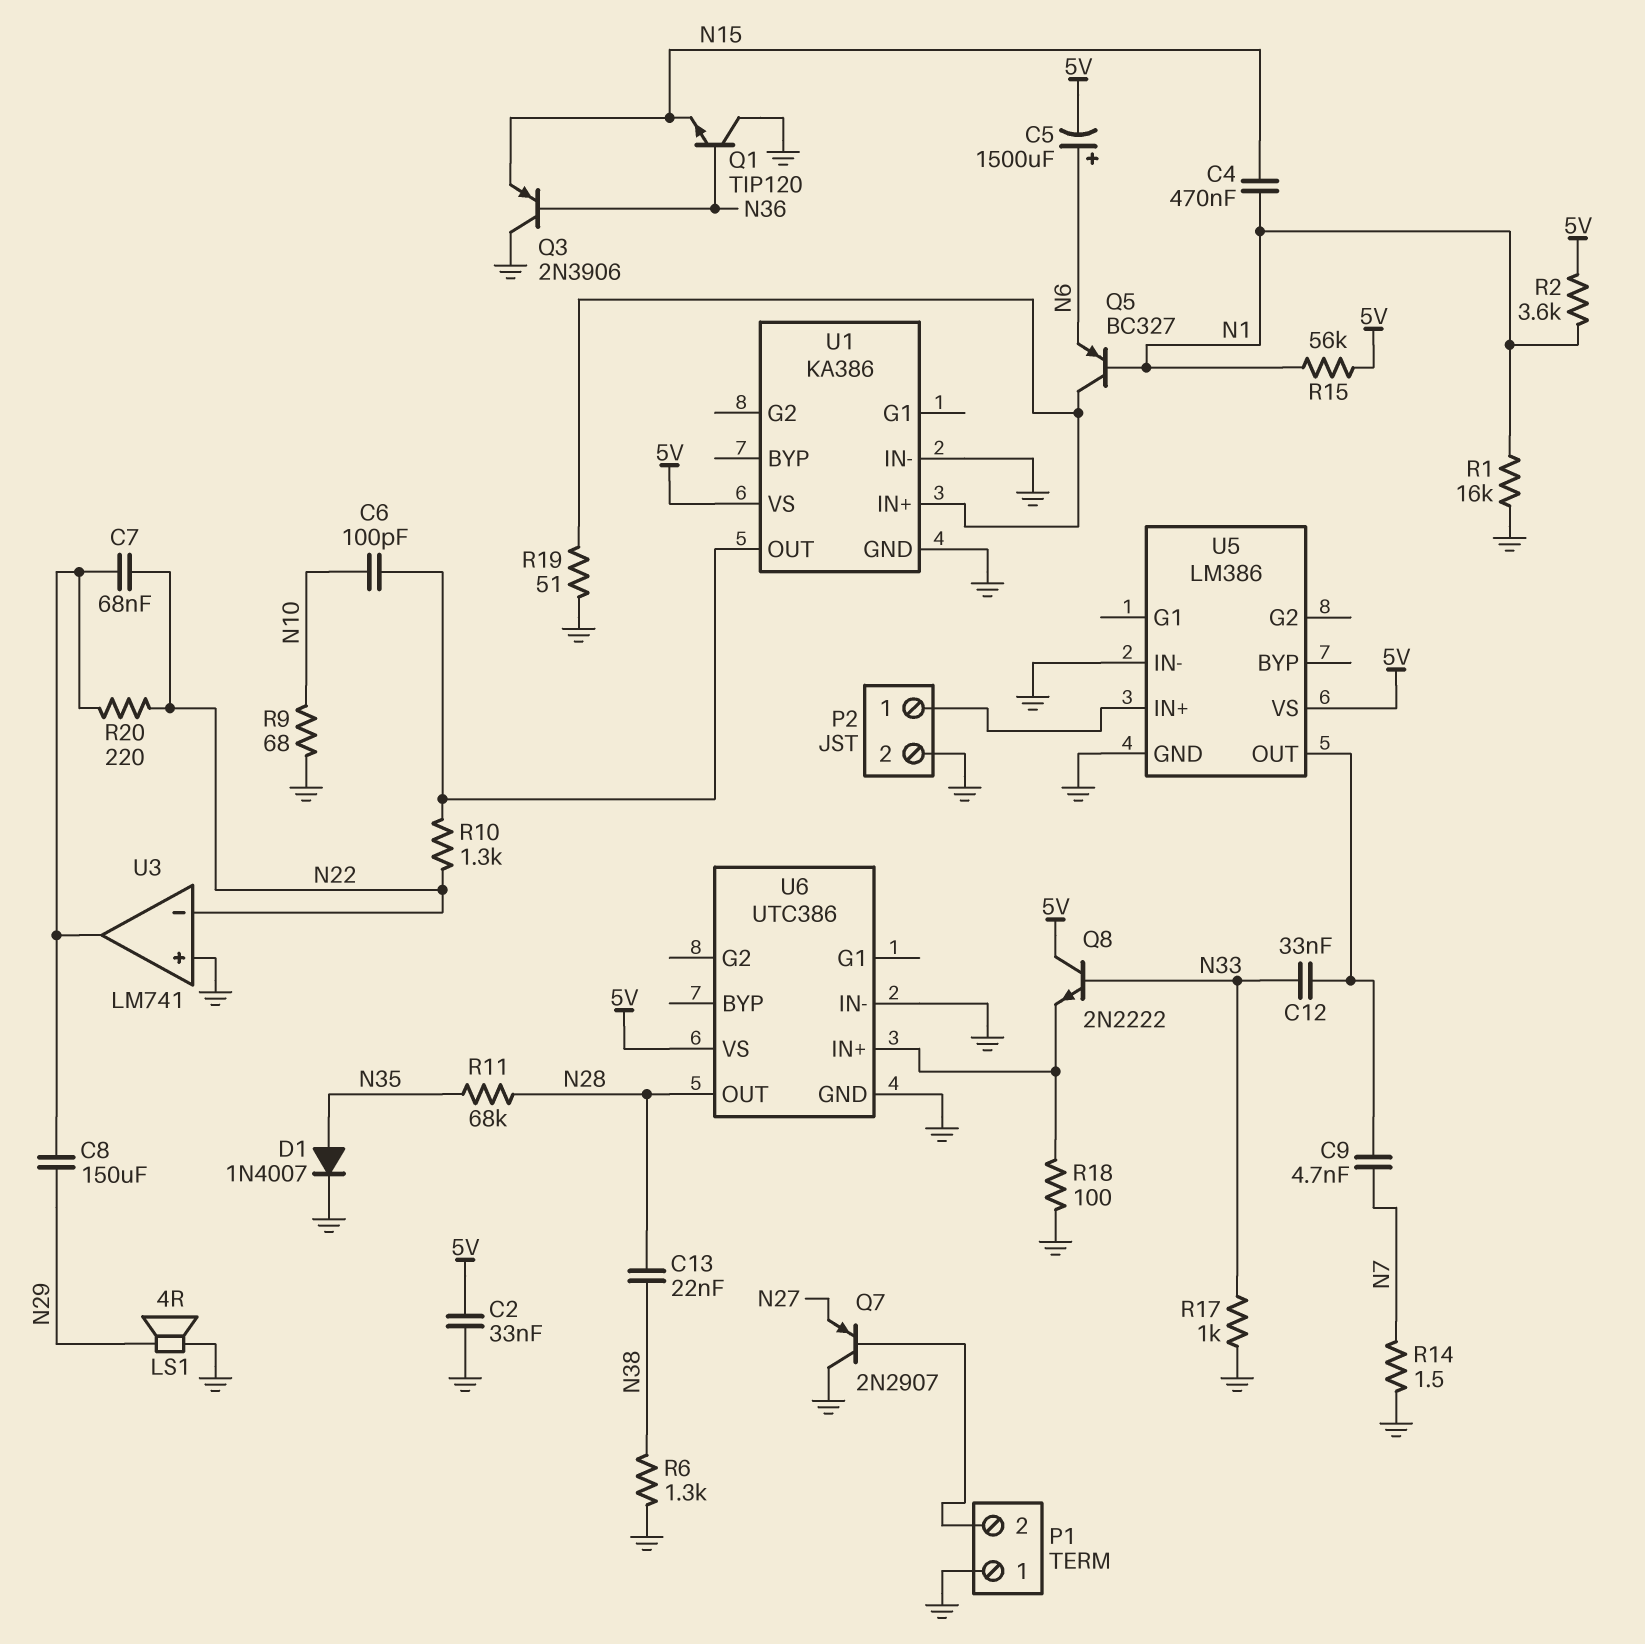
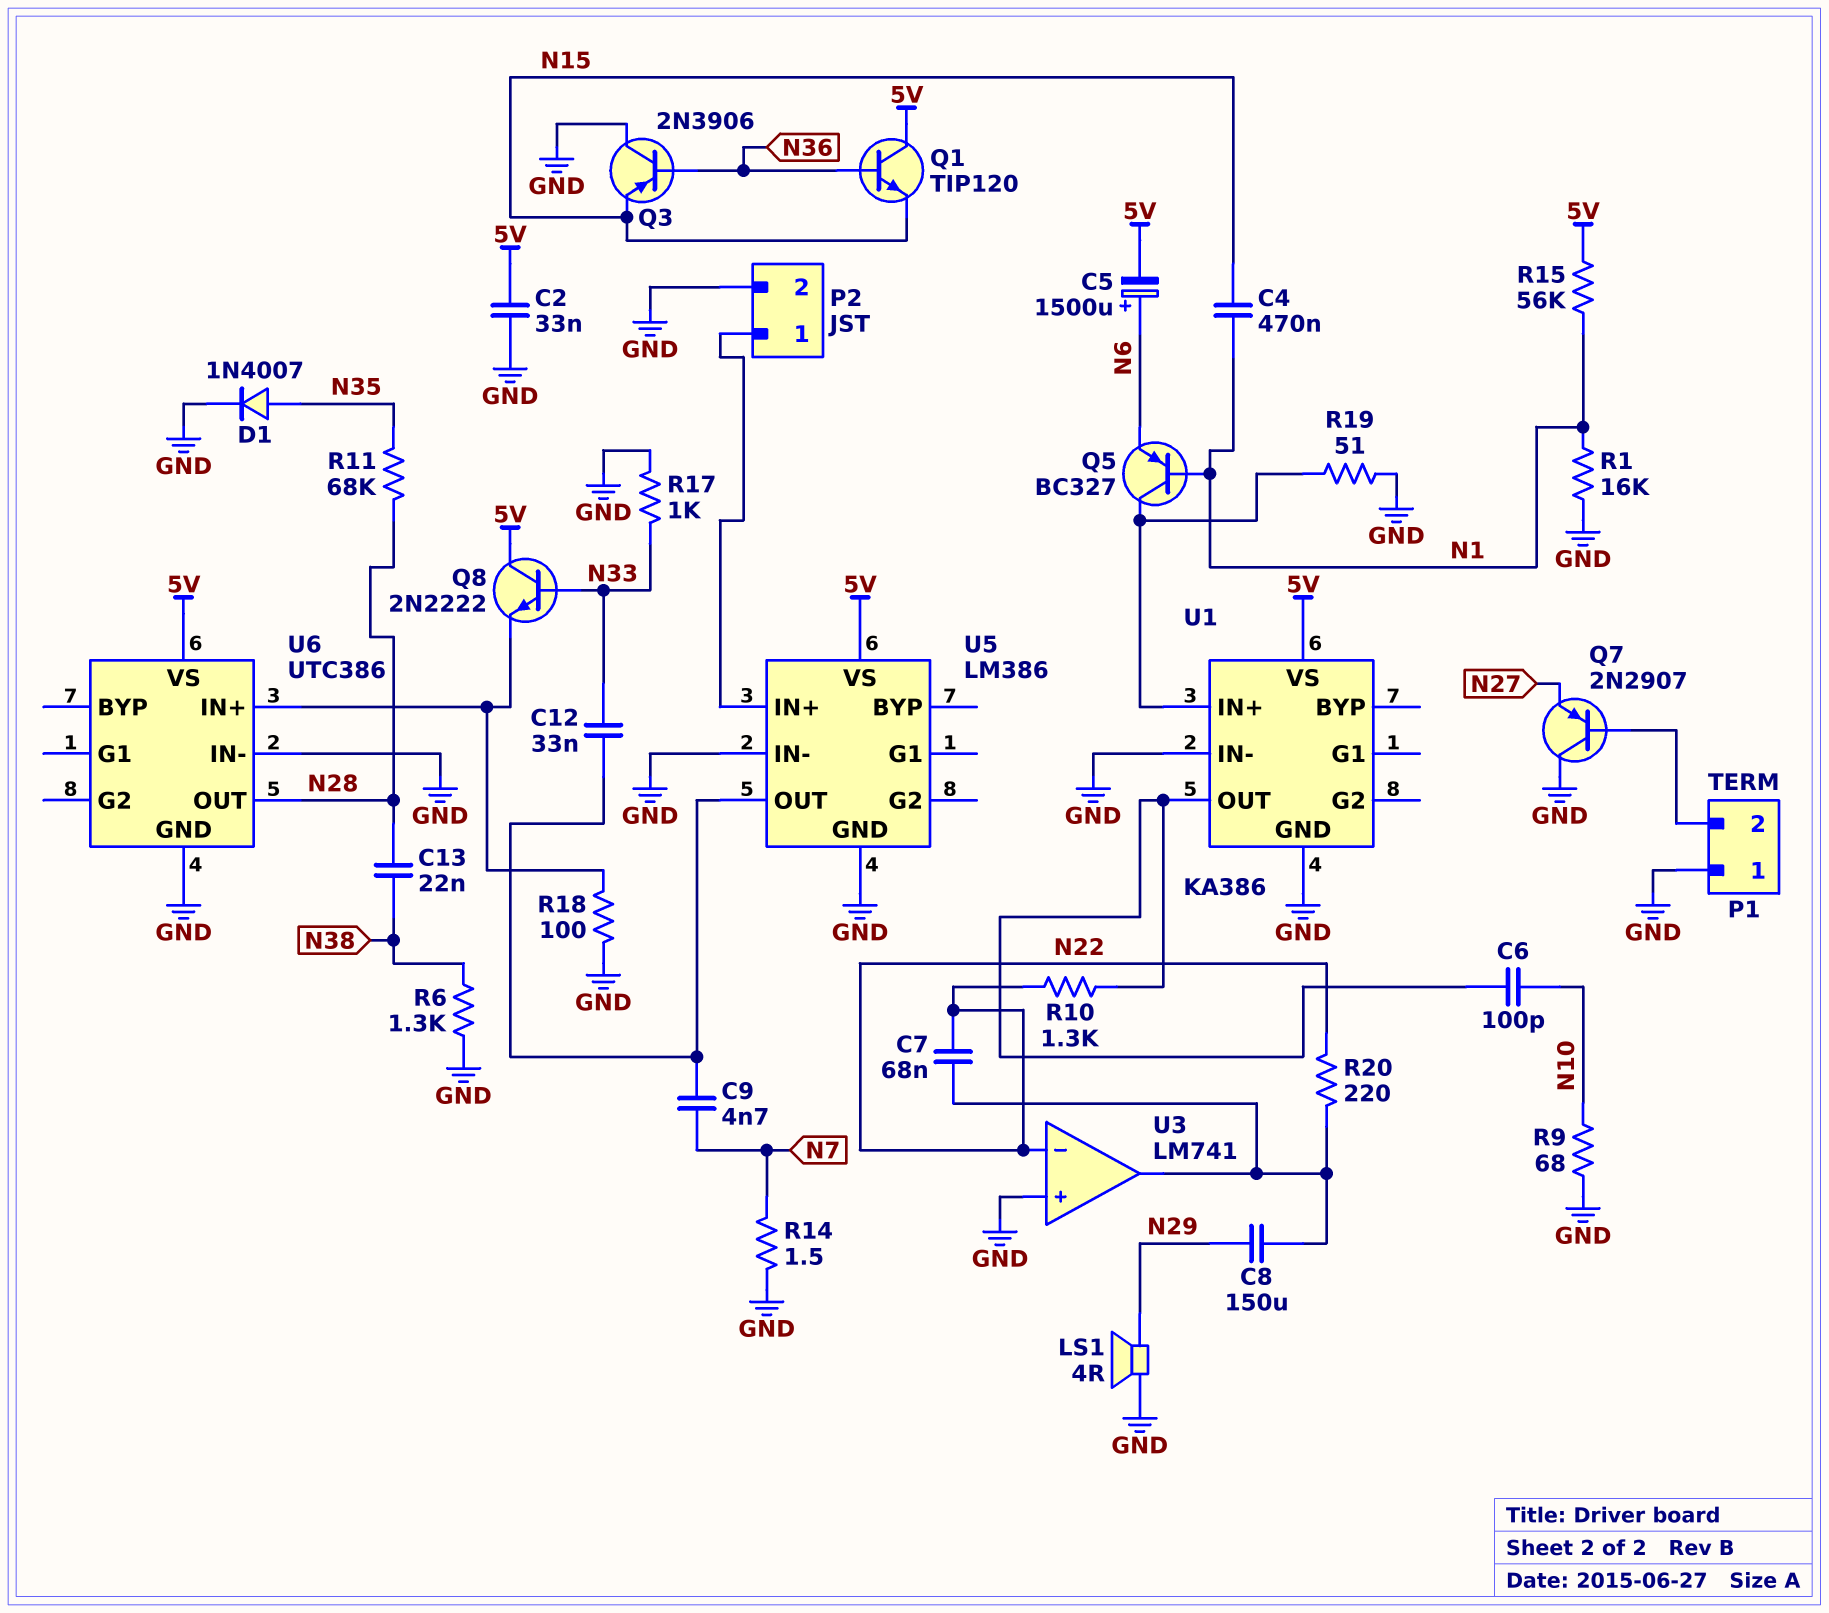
Q1: NPN TIP120 (B N36, C GND, E N15) -> NPN TIP120 (B N36, C 5V, E N15)
R2: 3.6k (5V, N1) -> none

